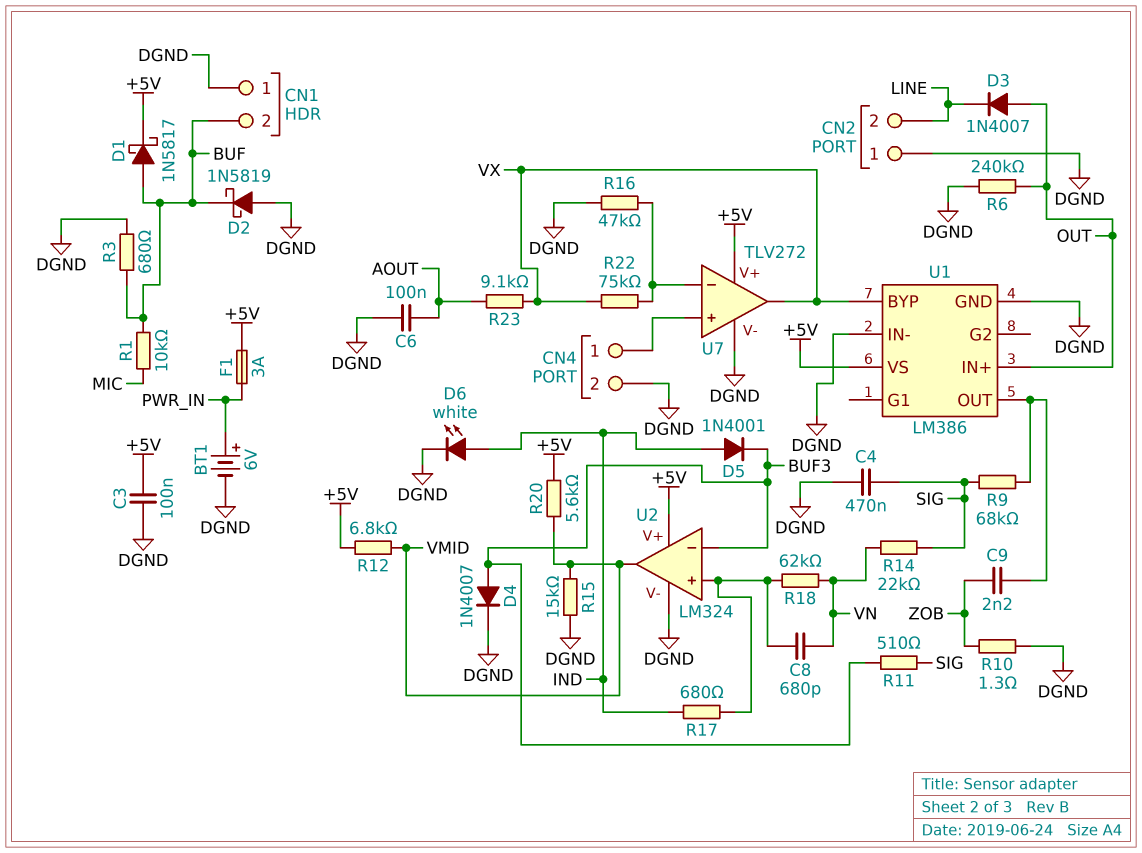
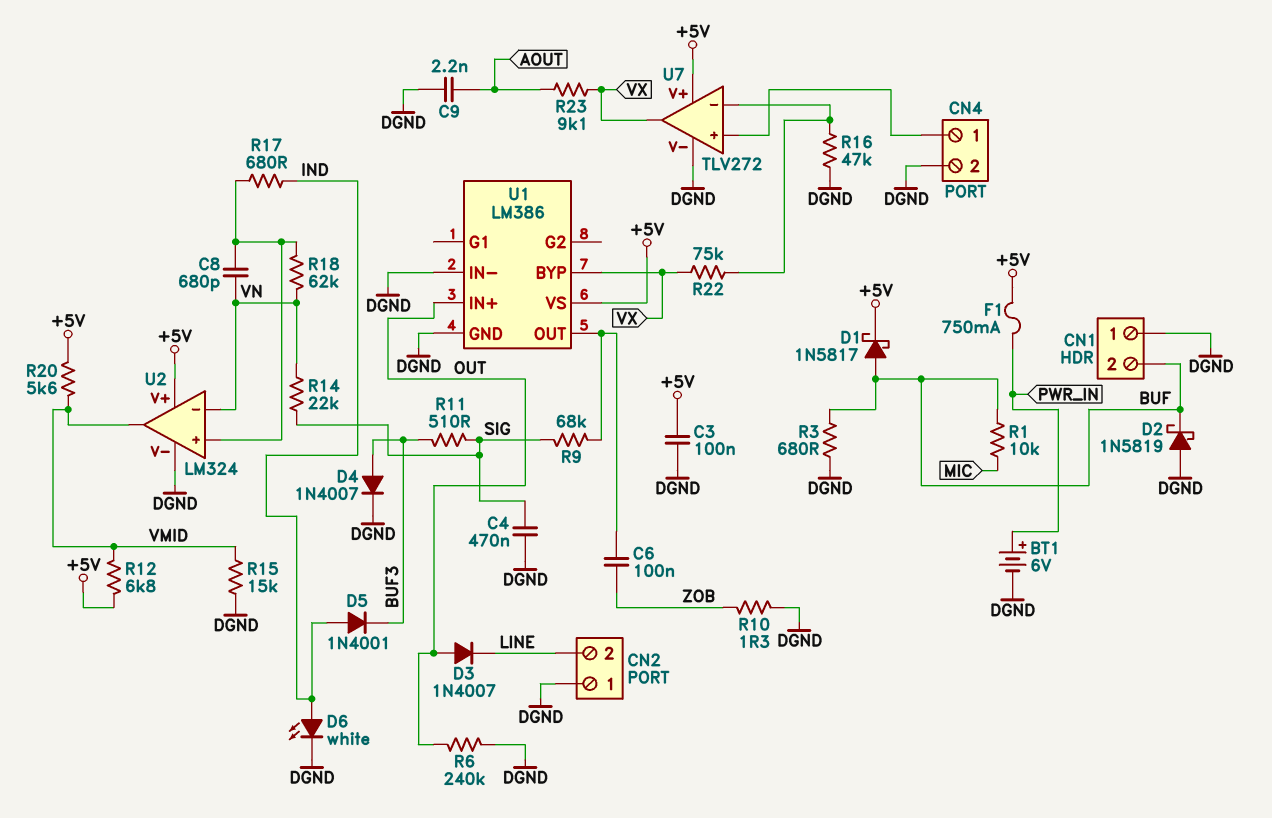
C6: 100nF (AOUT, DGND) -> 100nF (U1/OUT, ZOB)
C9: 2.2nF (U1/OUT, ZOB) -> 2.2nF (AOUT, DGND)
F1: 3A (+5V, PWR_IN) -> 750mA (+5V, PWR_IN)
U2 pin in-: BUF3 -> VN

